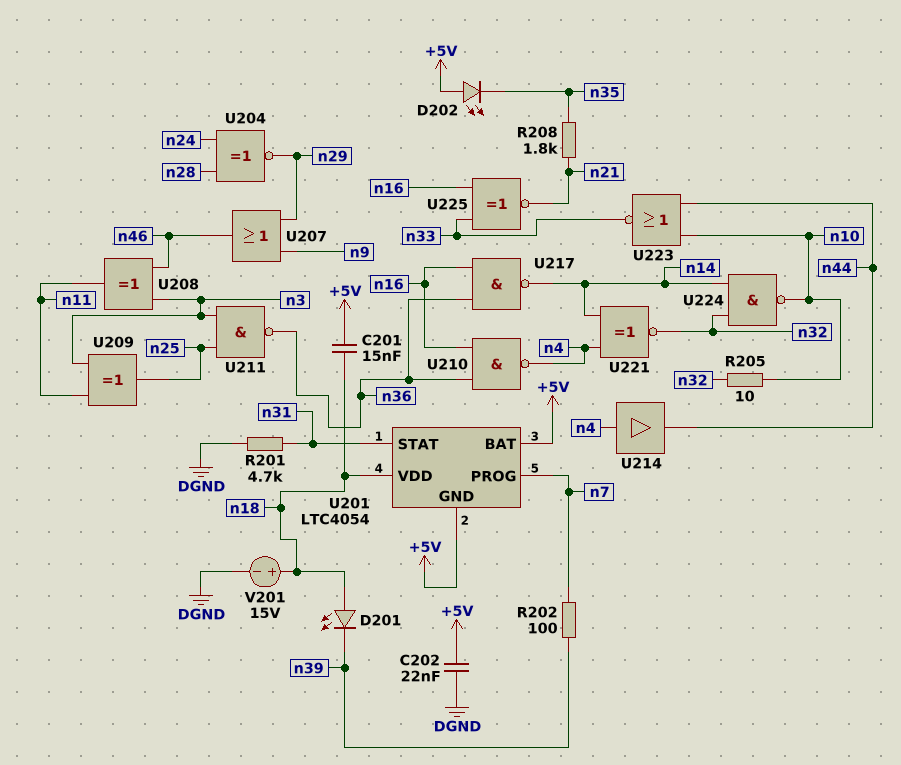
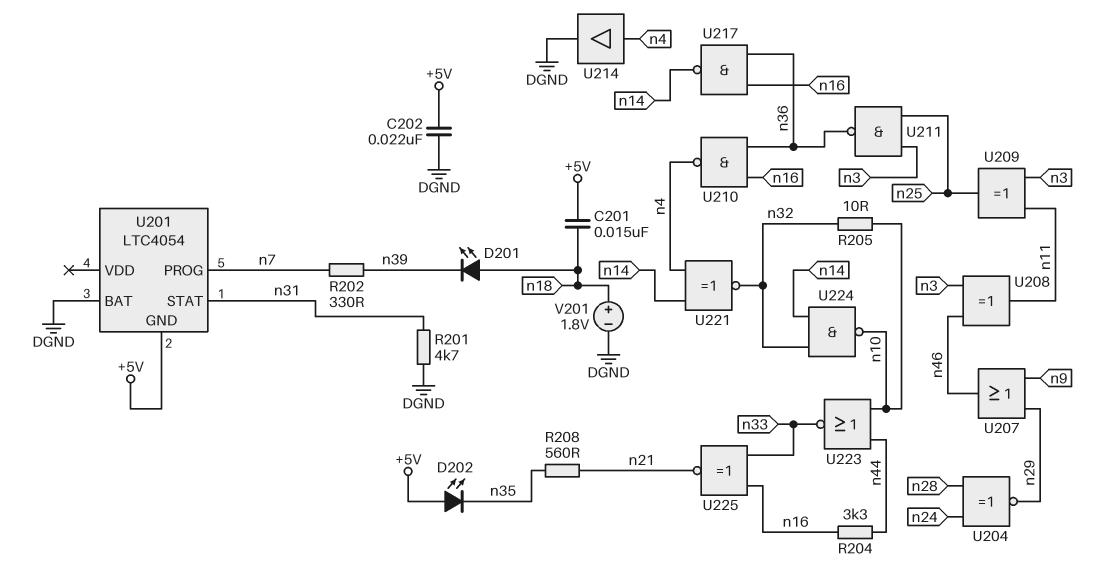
R202: 100 (n7, n39) -> 330 (n7, n39)
R204: none -> 3.3k (n16, n44)
R208: 1.8k (n21, n35) -> 560 (n21, n35)
U201 pin BAT: +5V -> DGND
U201 pin VDD: n18 -> none
U214: buffer (in n4, out n44) -> buffer (in n4, out DGND)
V201: 15V (plus n18, minus DGND) -> 1.8V (plus n18, minus DGND)

